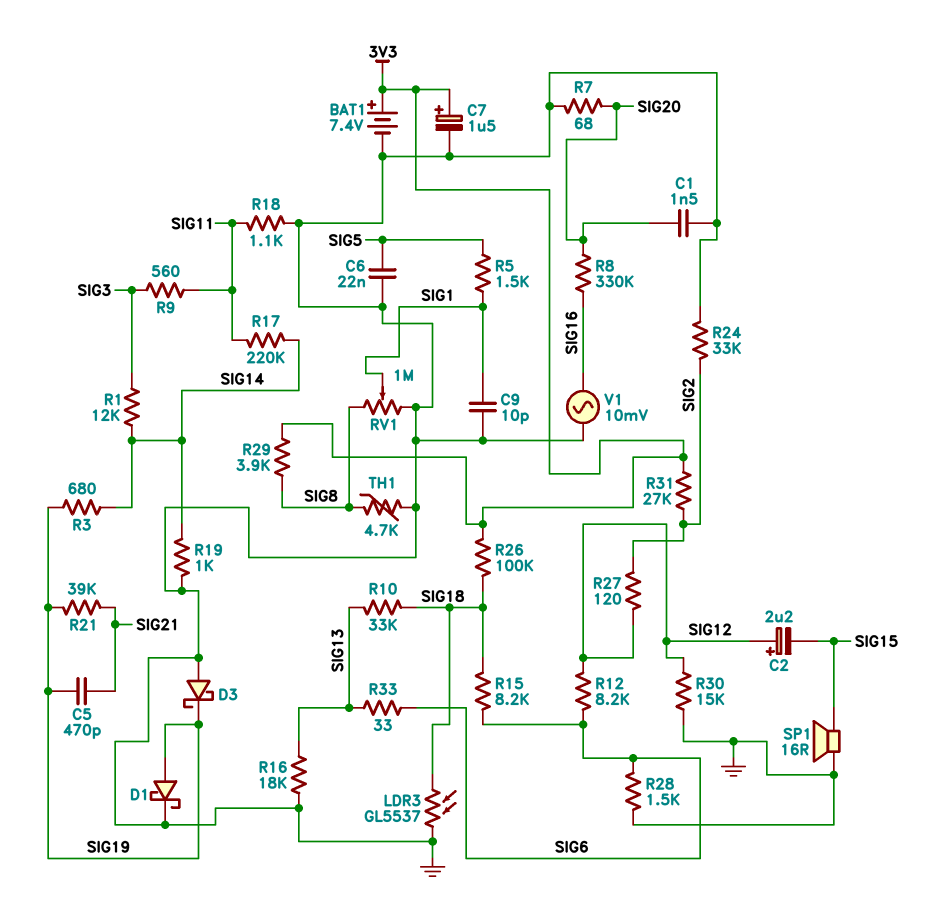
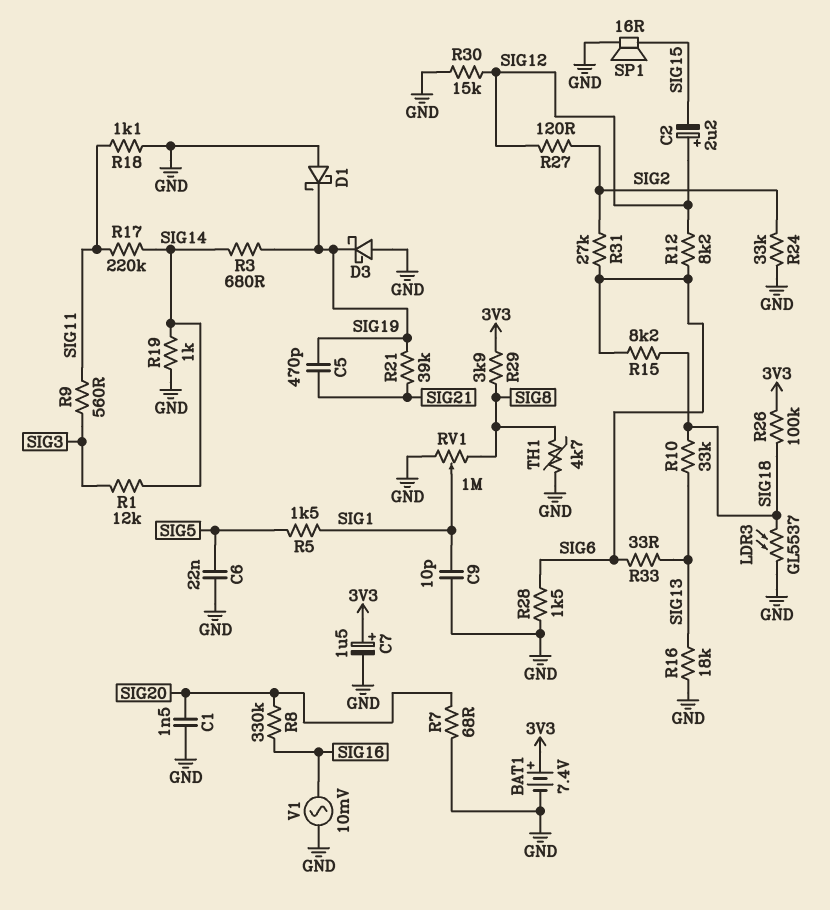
D1: schottky (A SIG19, K GND) -> schottky (A GND, K SIG19)
R31: 27k (3V3, SIG2) -> 27k (SIG2, SIG6)

